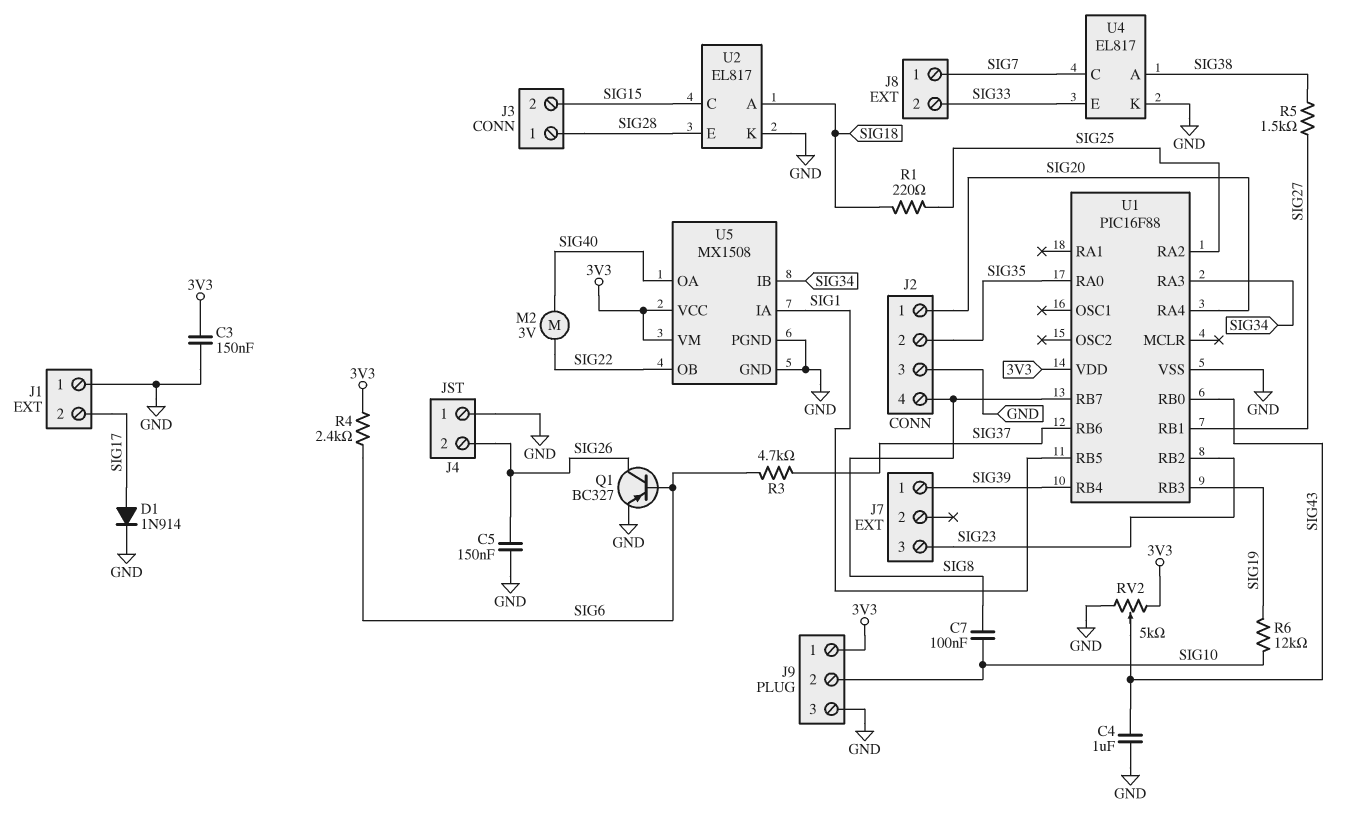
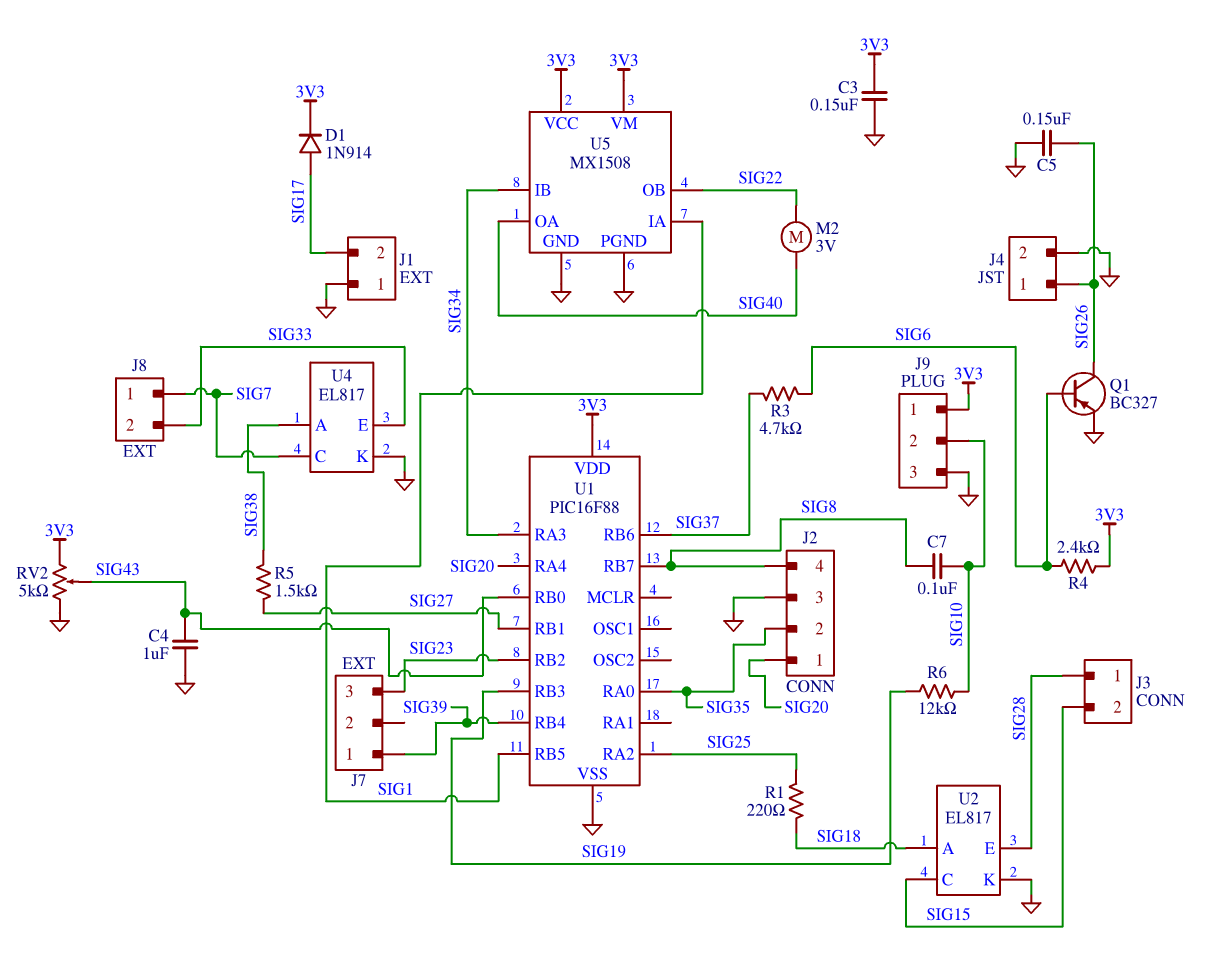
D1: diode 1N914 (A SIG17, K GND) -> diode 1N914 (A SIG17, K 3V3)
J4 pin 1: GND -> SIG26
J4 pin 2: SIG26 -> GND

